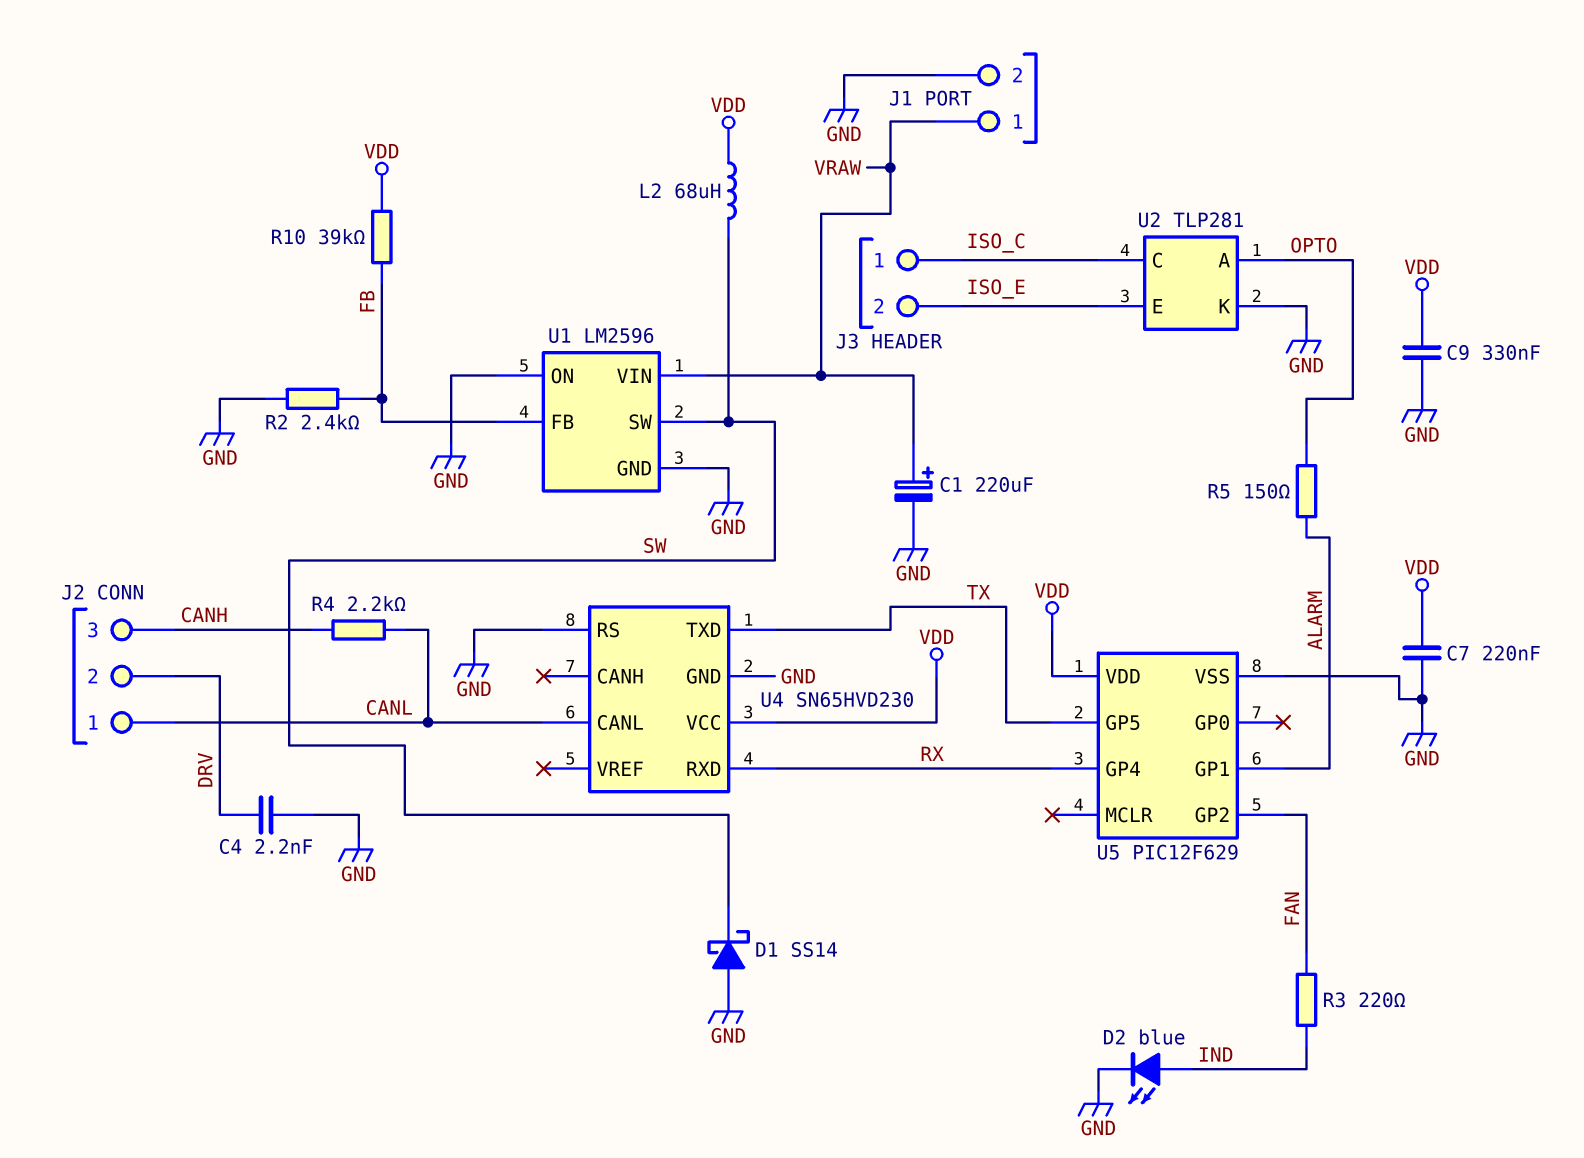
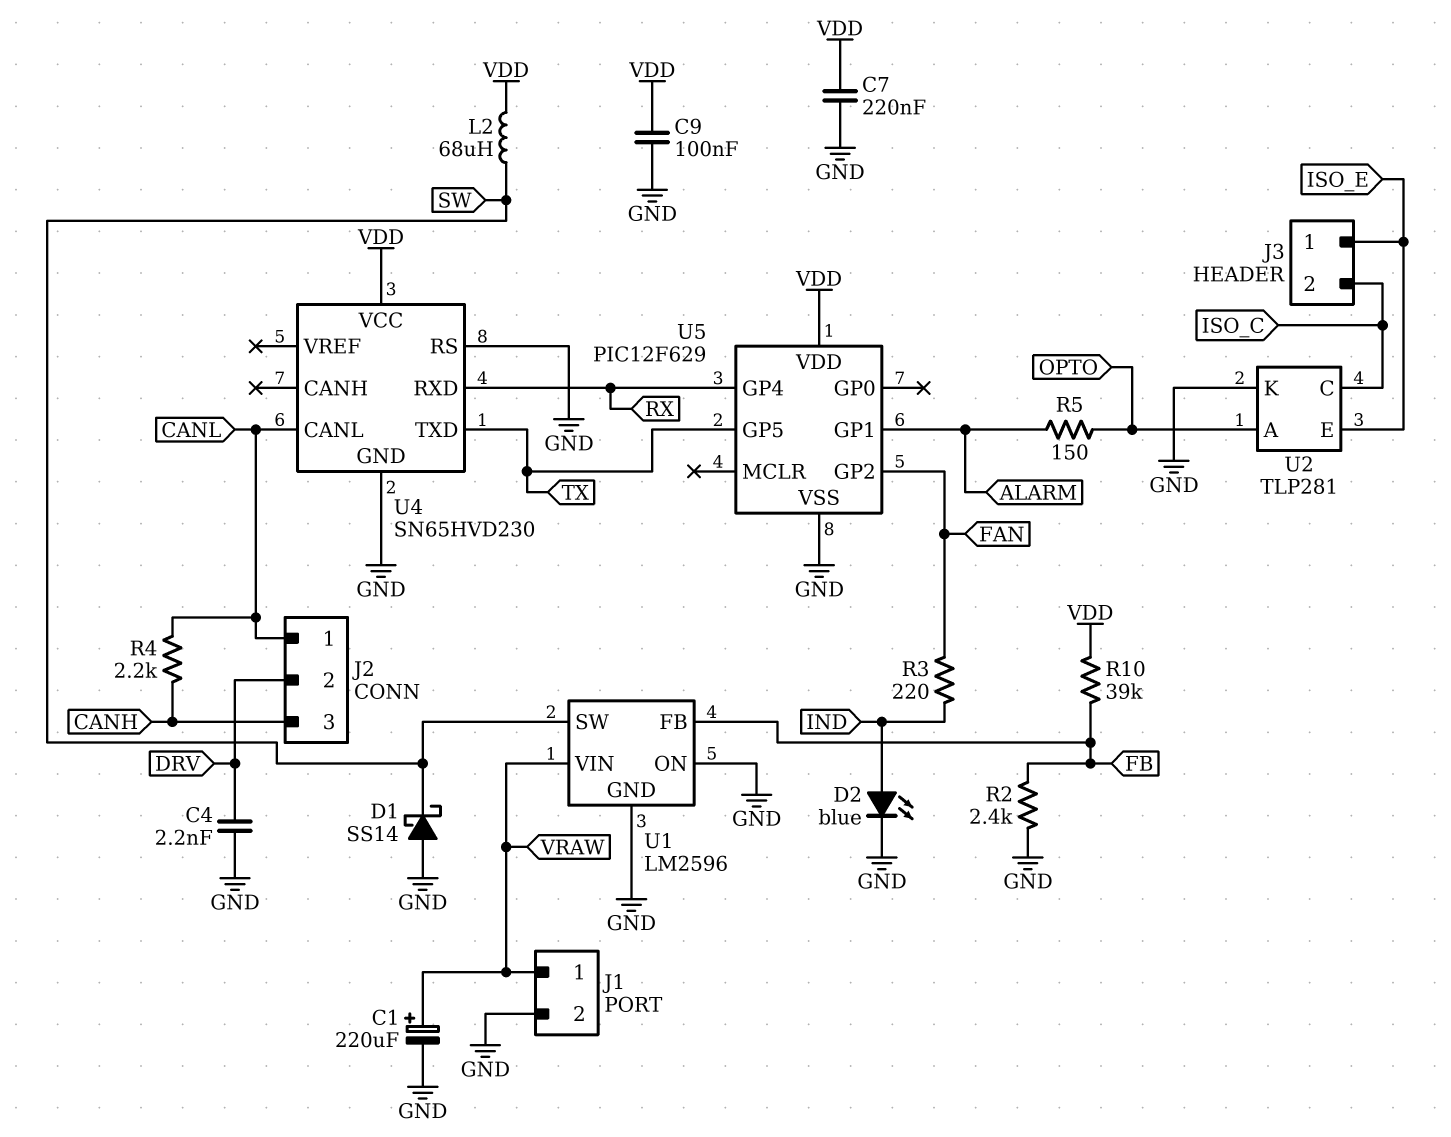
C9: 330nF (GND, VDD) -> 100nF (GND, VDD)
J3 pin 1: ISO_C -> ISO_E
J3 pin 2: ISO_E -> ISO_C

